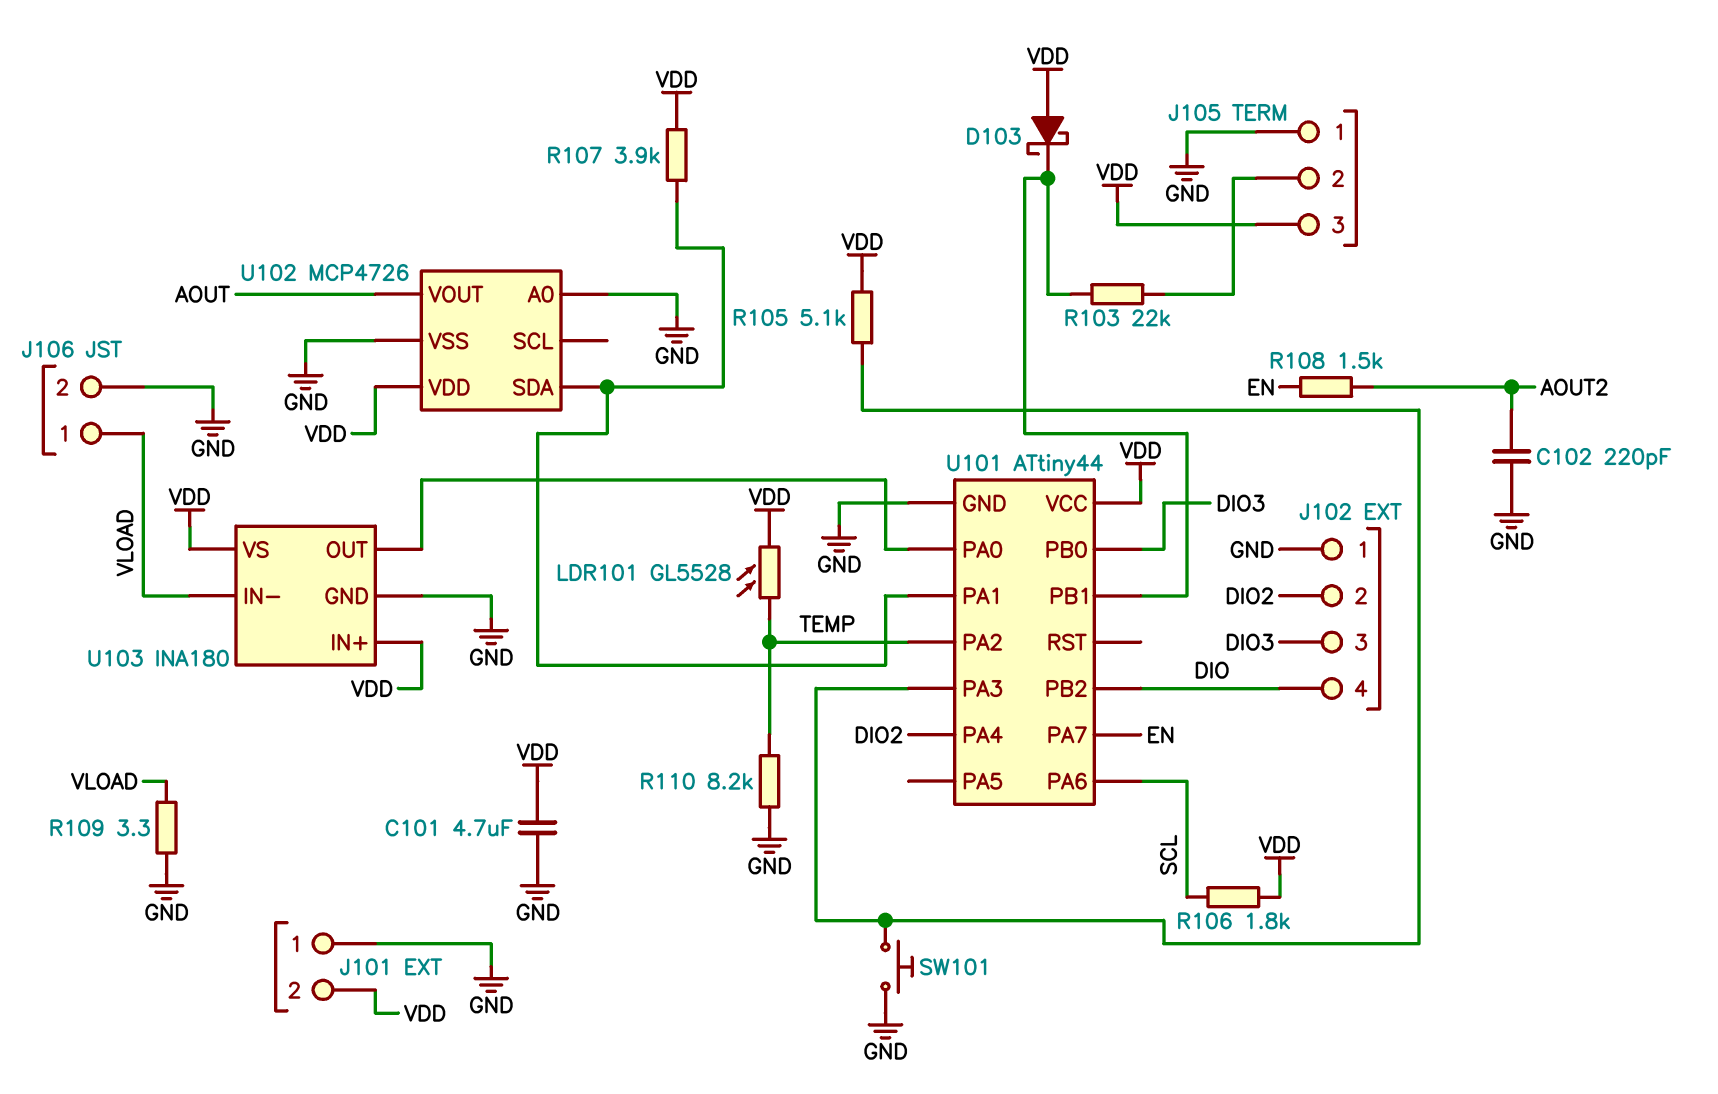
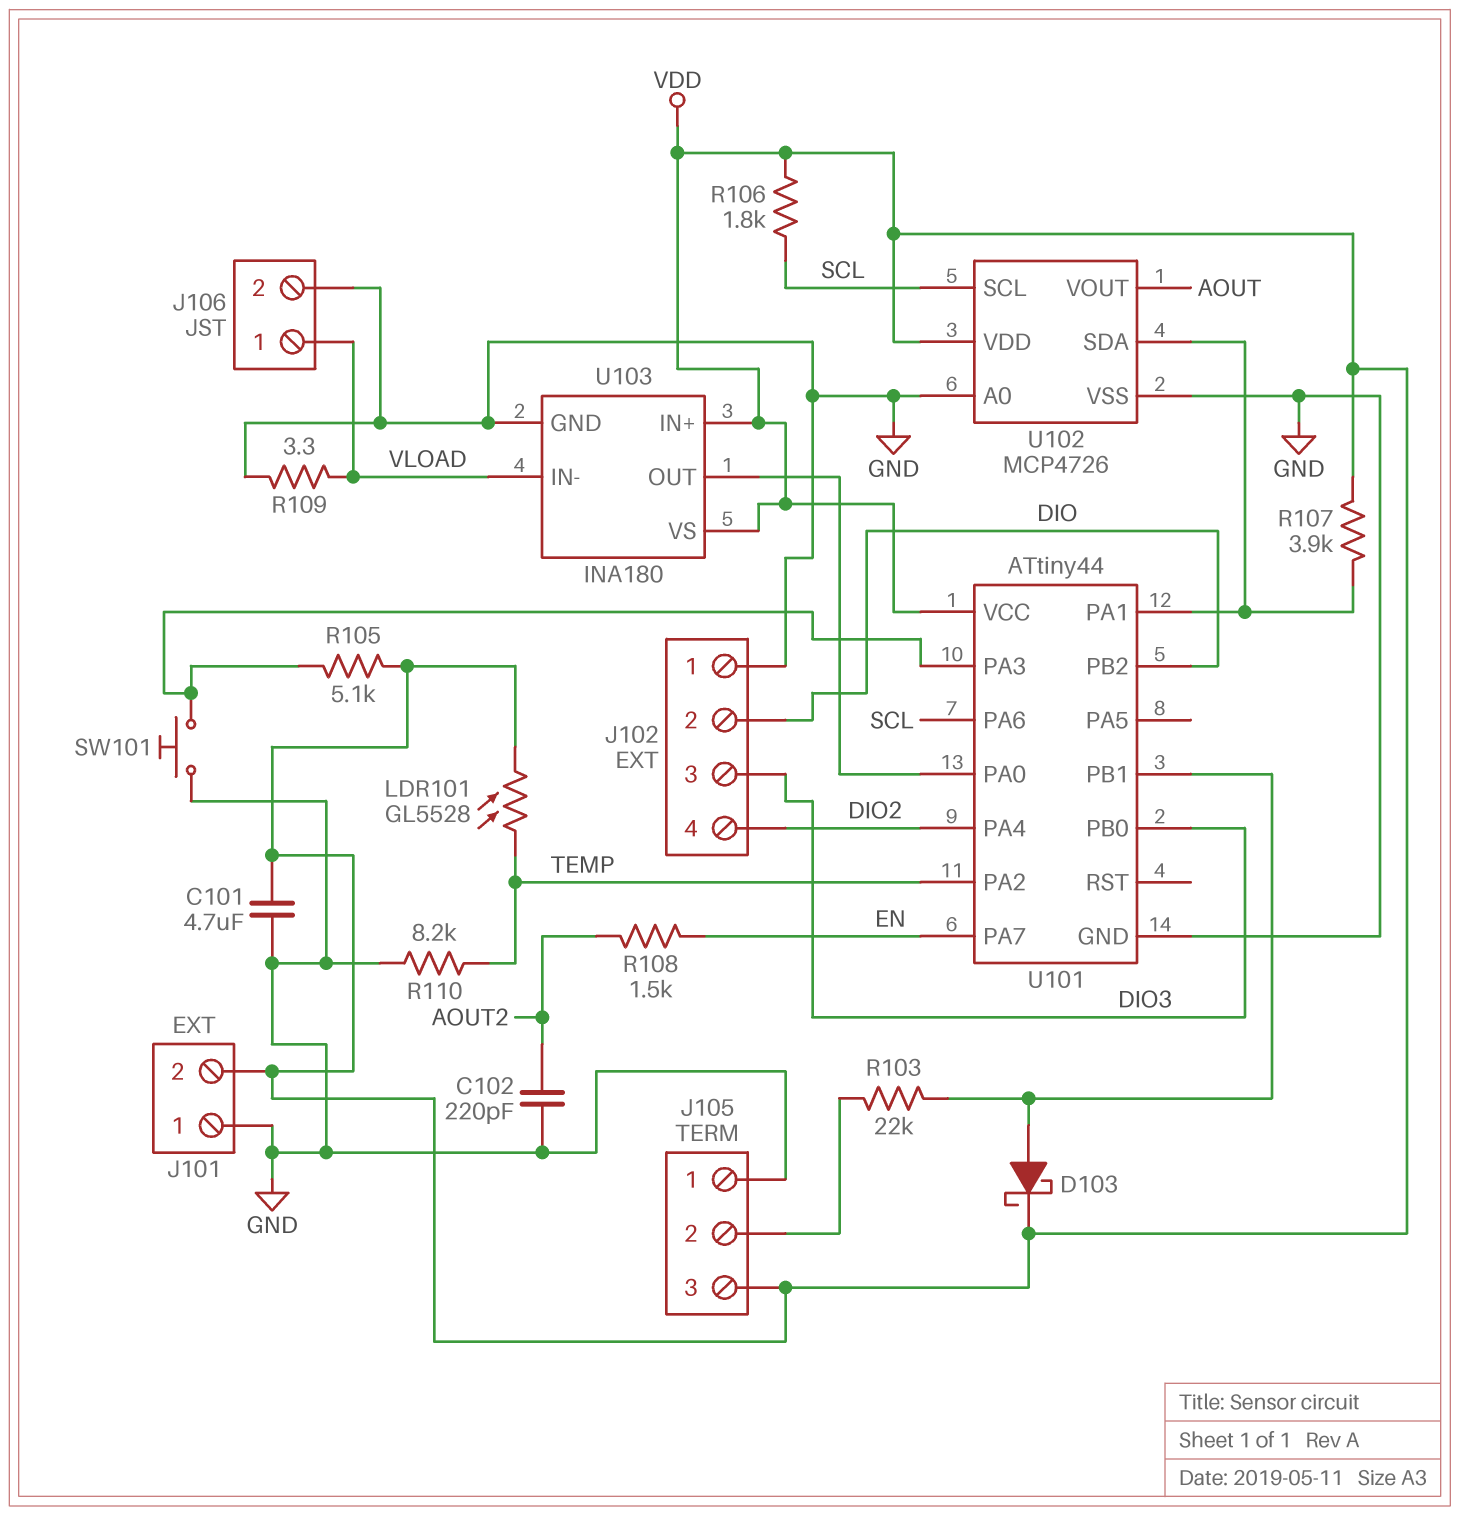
D103: schottky (A VDD, K U101/PB1) -> schottky (A U101/PB1, K VDD)
J102 pin 2: DIO2 -> DIO
J102 pin 4: DIO -> DIO2
U102 pin SCL: none -> SCL

